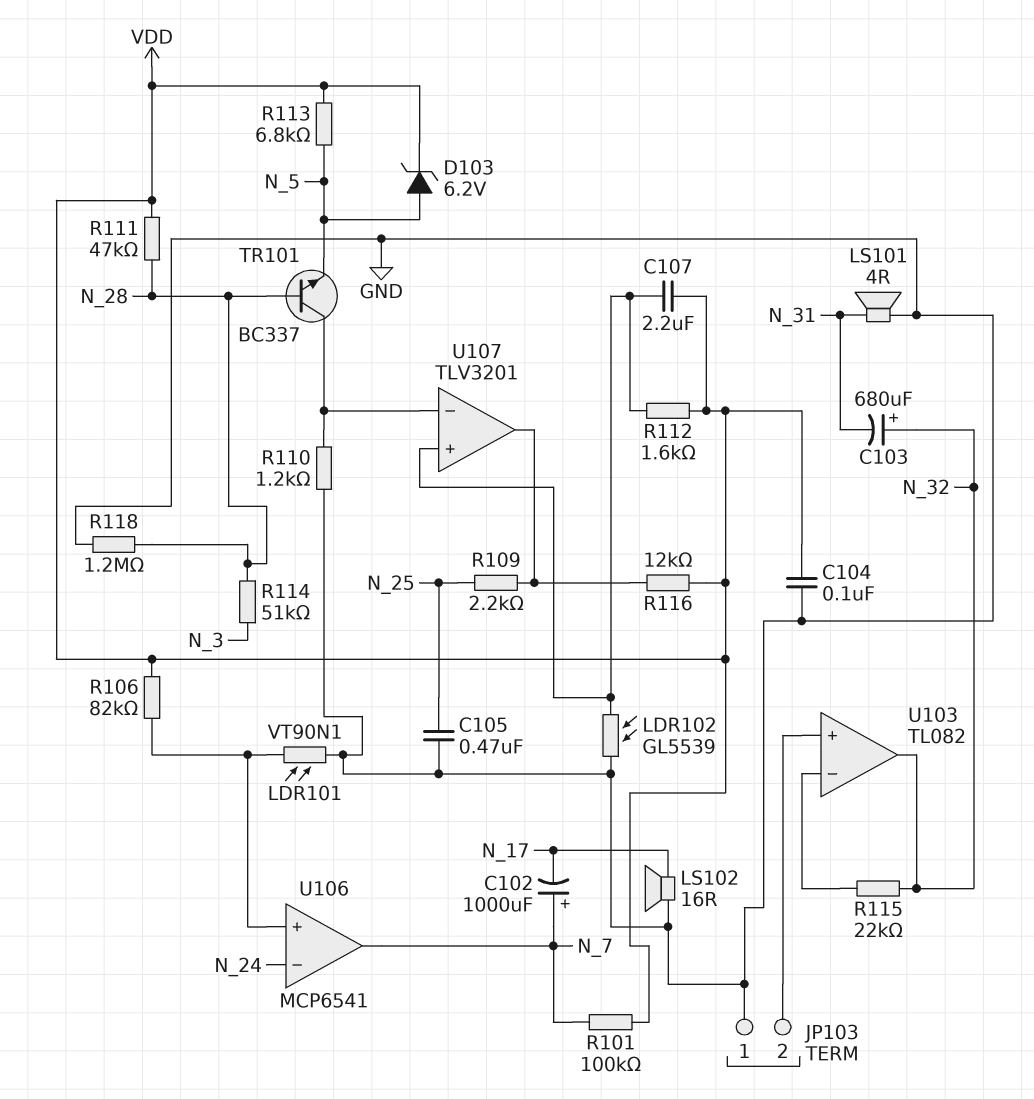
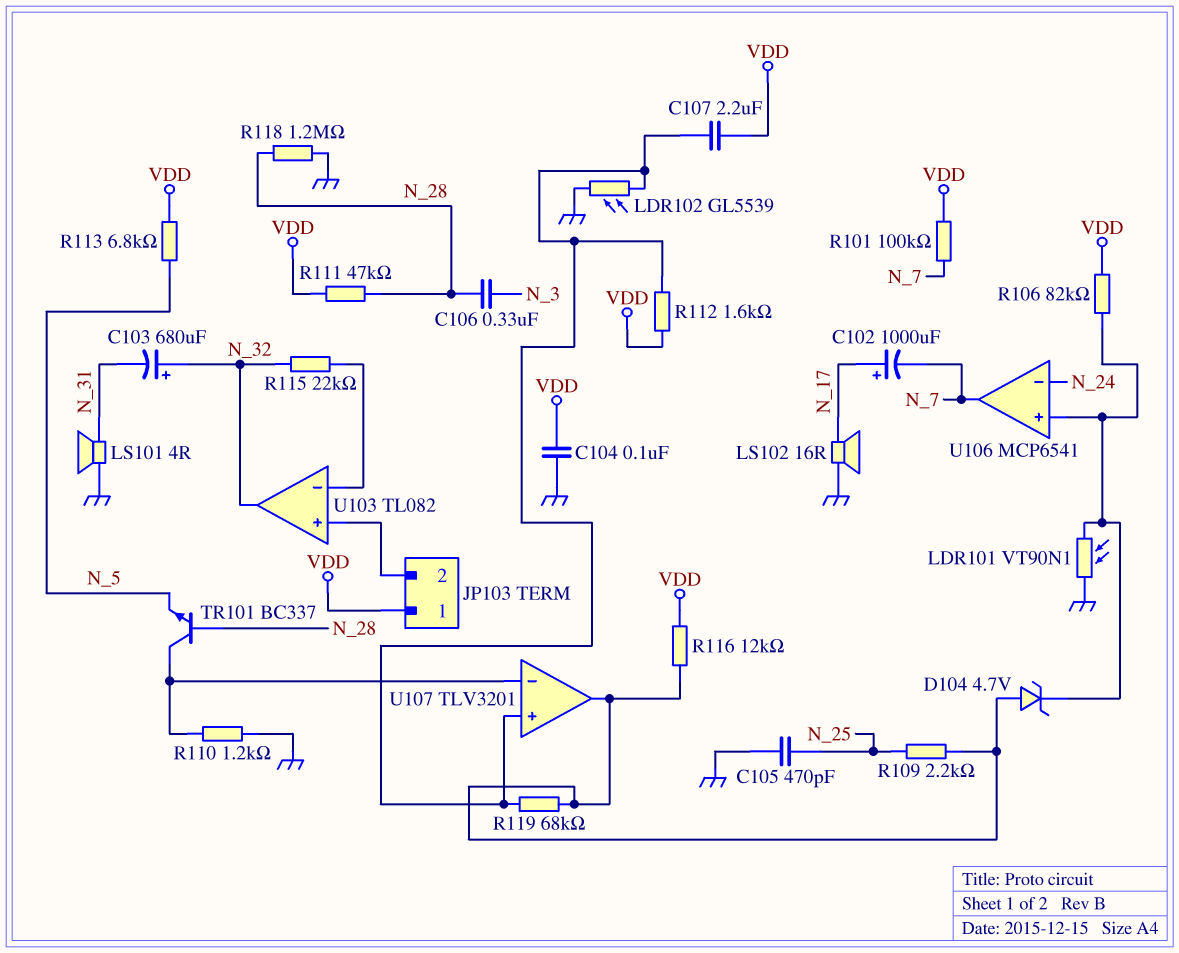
C102: 1000uF (plus N_7, minus N_17) -> 1000uF (plus N_17, minus N_7)
C105: 470nF (GND, N_25) -> 470pF (GND, N_25)
C106: none -> 330nF (N_3, N_28)
D103: zener 6.2V (A N_5, K VDD) -> none
D104: none -> zener 4.7V (A U107/out, K U106/in+)
JP103 pin 1: GND -> VDD
R114: 51k (N_3, N_28) -> none
R119: none -> 68k (U107/in+, U107/out)

